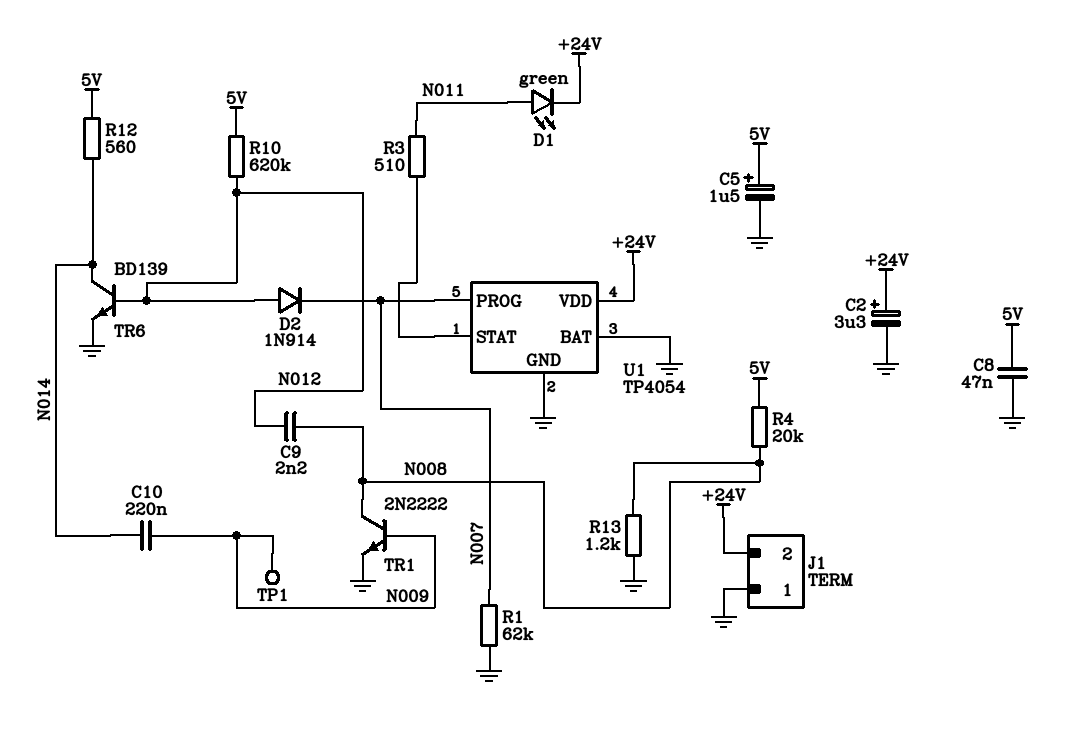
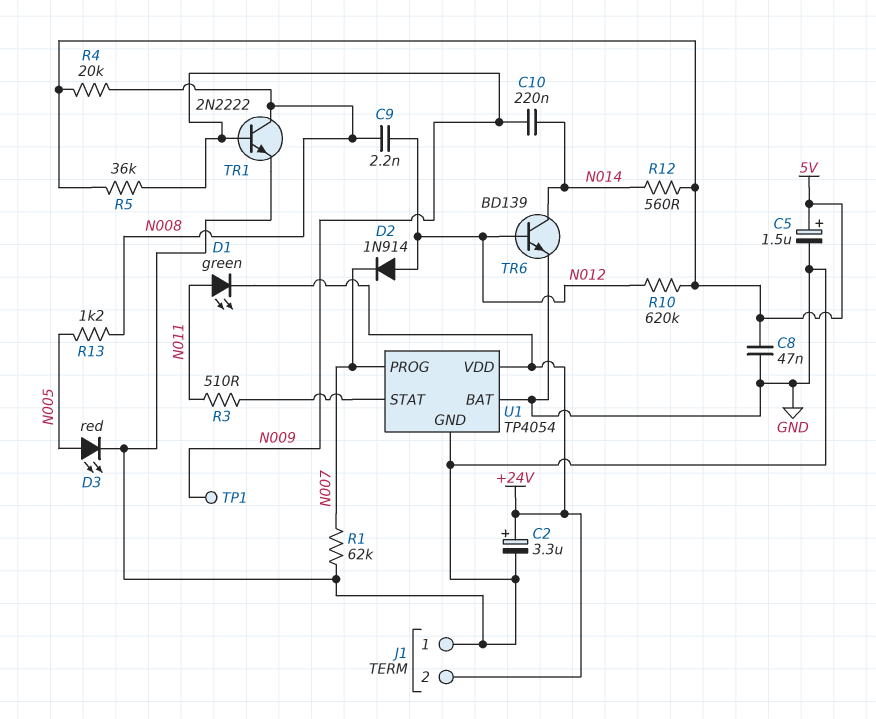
D3: none -> LED red (A N005, K GND)
R5: none -> 36k (5V, N009)
R13: 1.2k (GND, N008) -> 1.2k (N005, N008)

